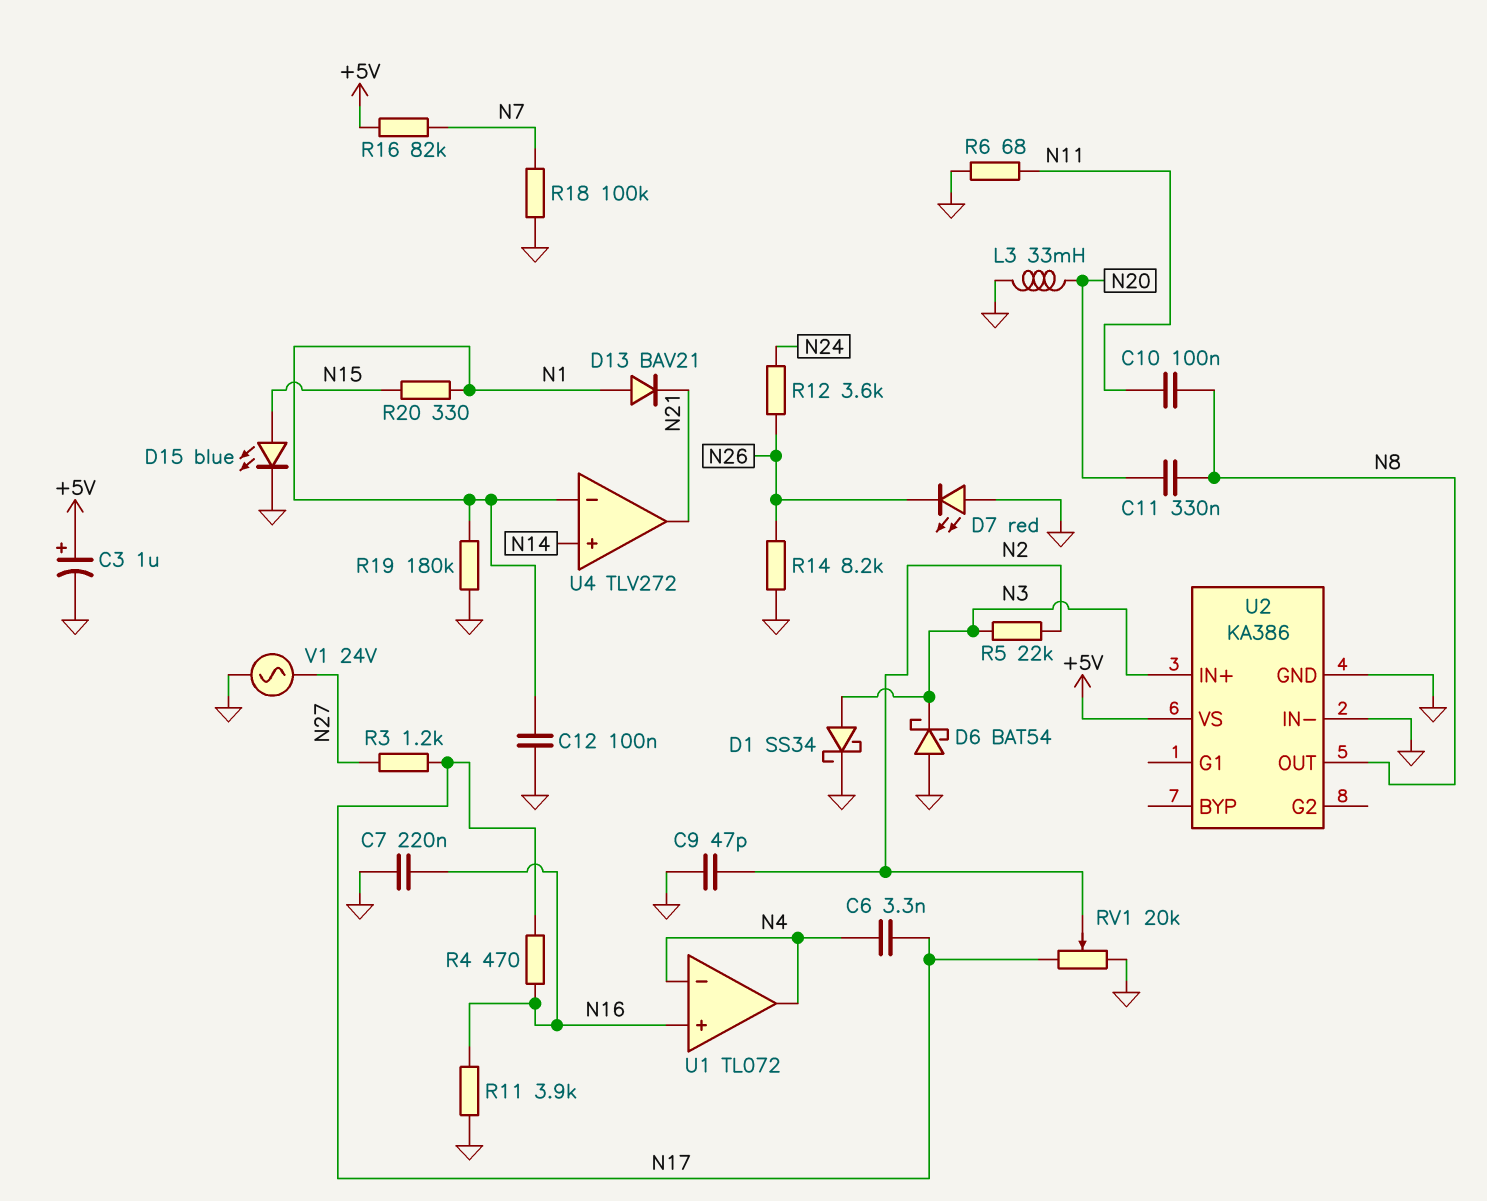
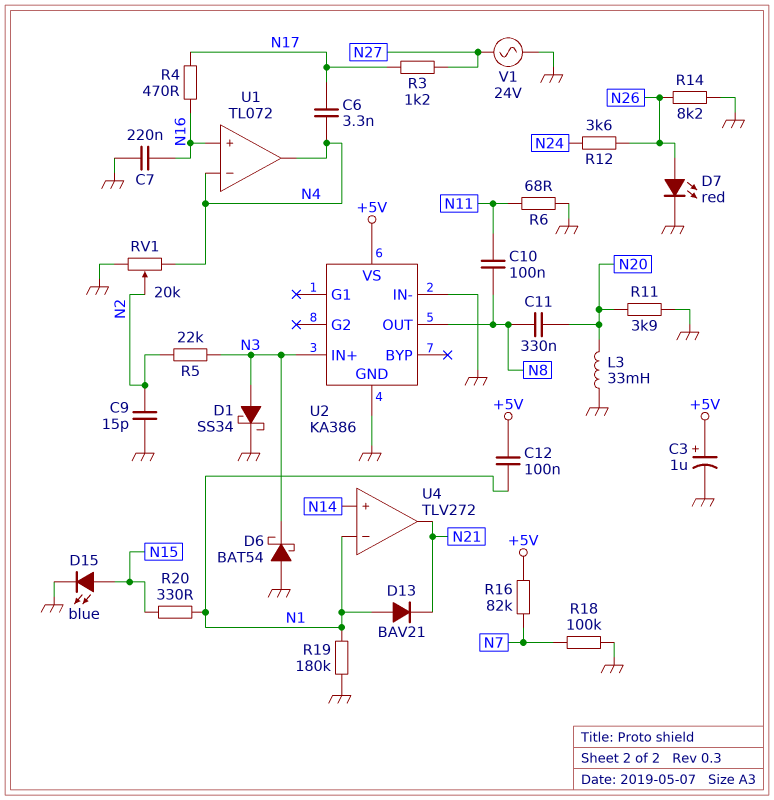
C9: 47pF (GND, N2) -> 15pF (GND, N2)
C12: 100nF (GND, N1) -> 100nF (+5V, N1)
D7: LED red (A GND, K N26) -> LED red (A N26, K GND)
R11: 3.9k (GND, N16) -> 3.9k (GND, N20)
RV1: 20k (GND, N17, wiper N2) -> 20k (GND, N4, wiper N2)

